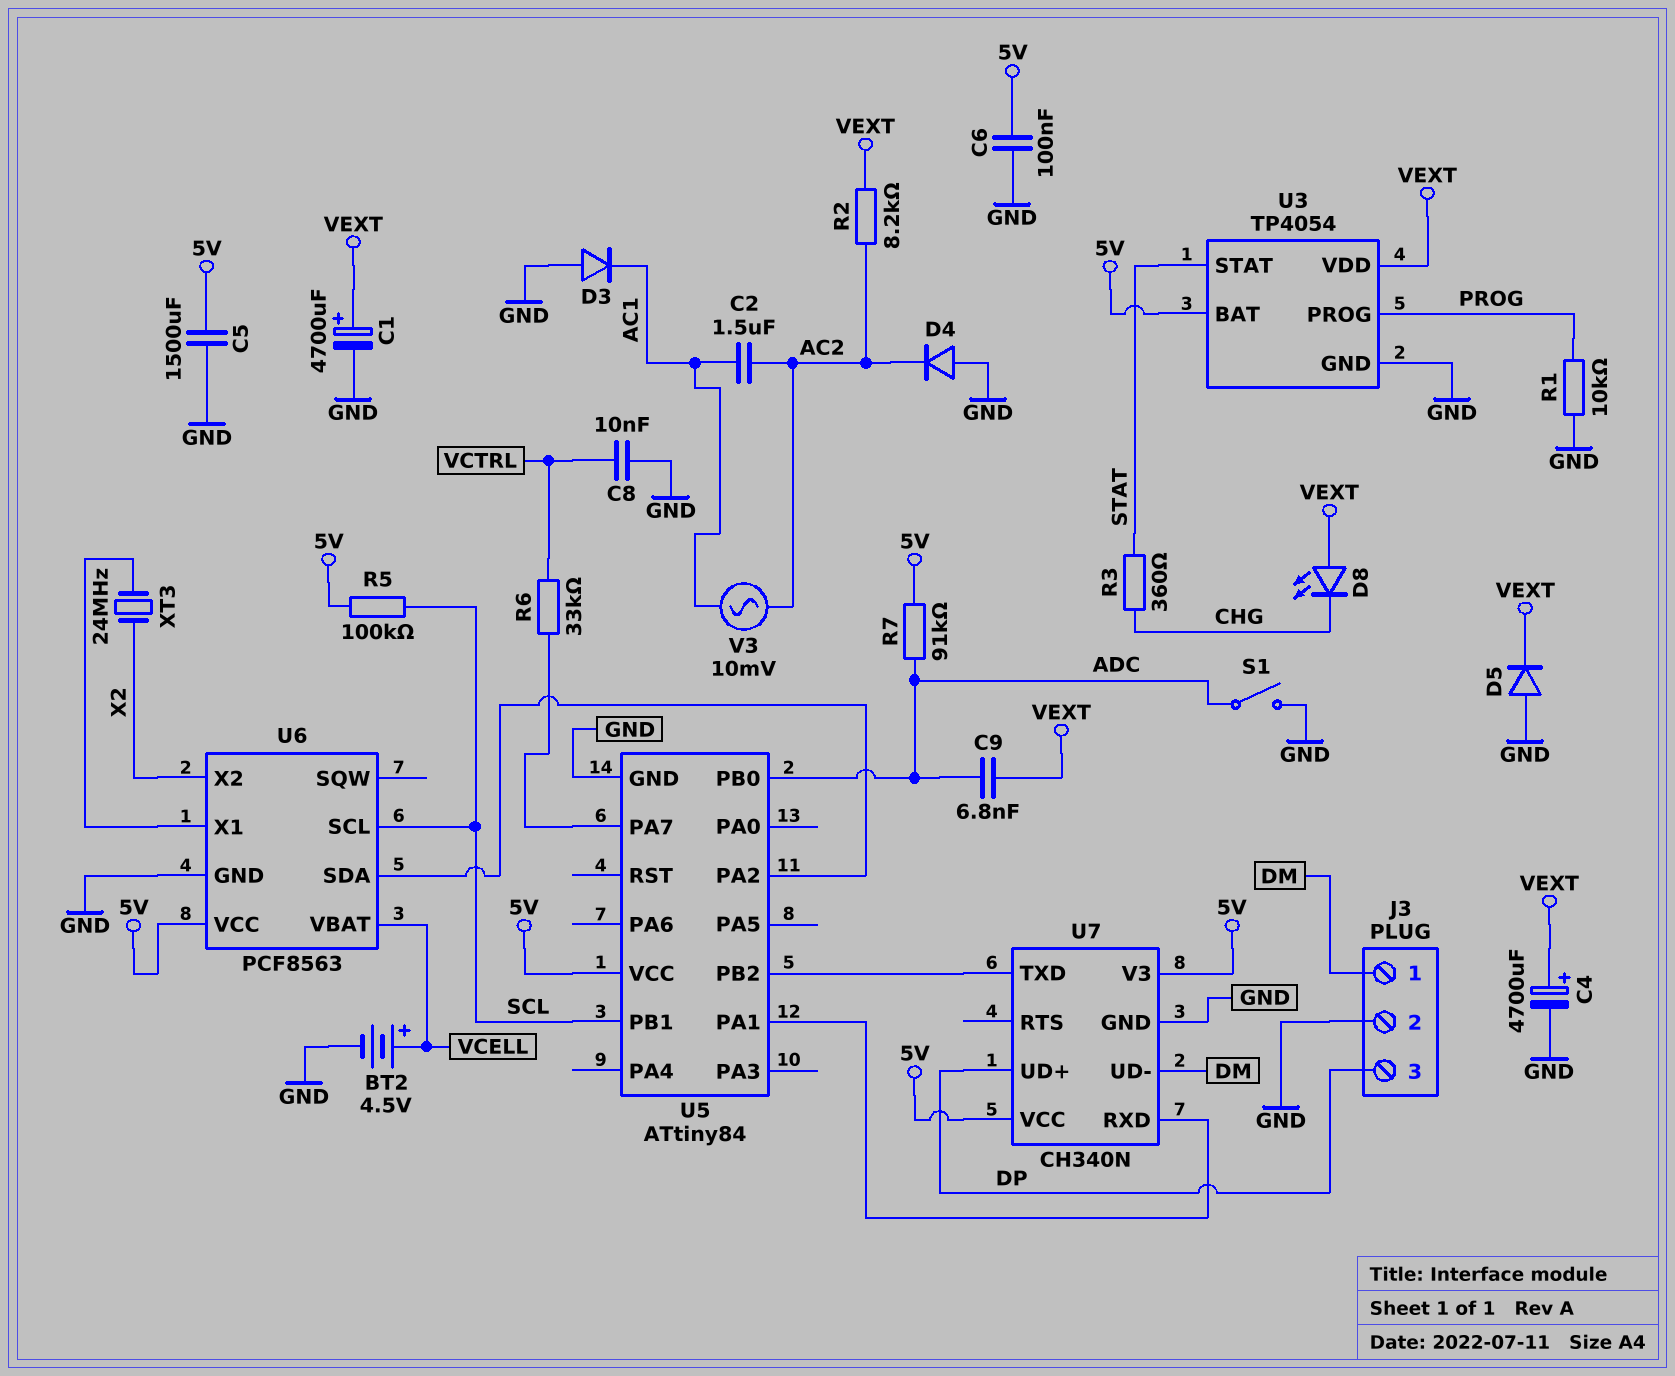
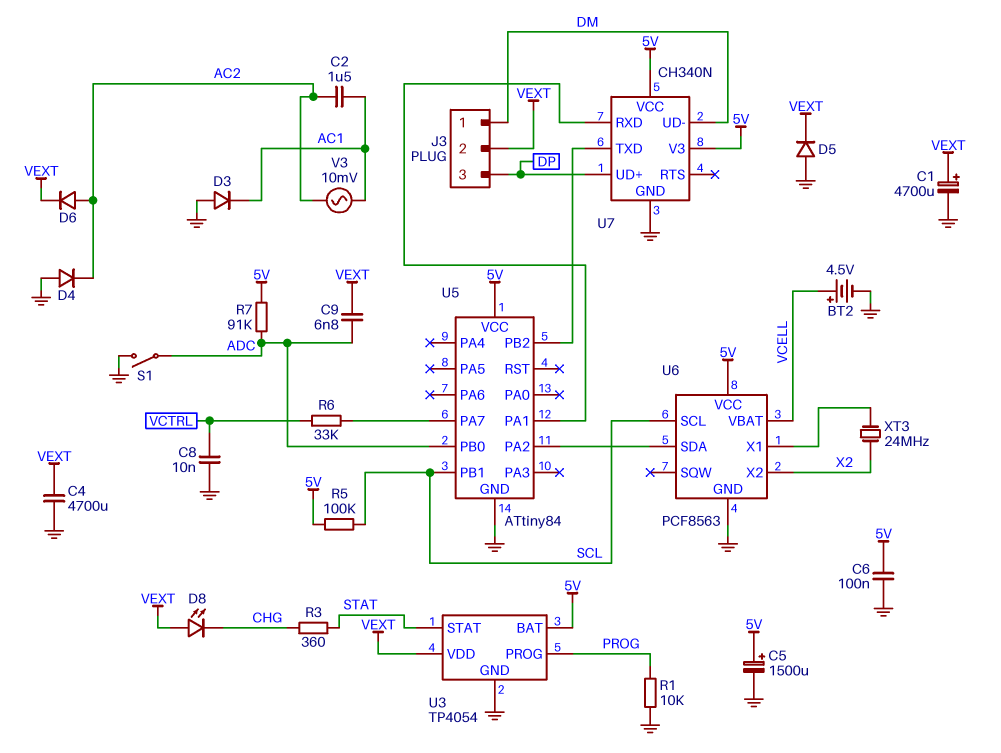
C4: 4700uF (plus VEXT, minus GND) -> 4700uF (GND, VEXT)
C5: 1500uF (5V, GND) -> 1500uF (plus 5V, minus GND)
D6: none -> diode (A AC2, K VEXT)
J3 pin 2: GND -> VEXT
R2: 8.2k (AC2, VEXT) -> none

